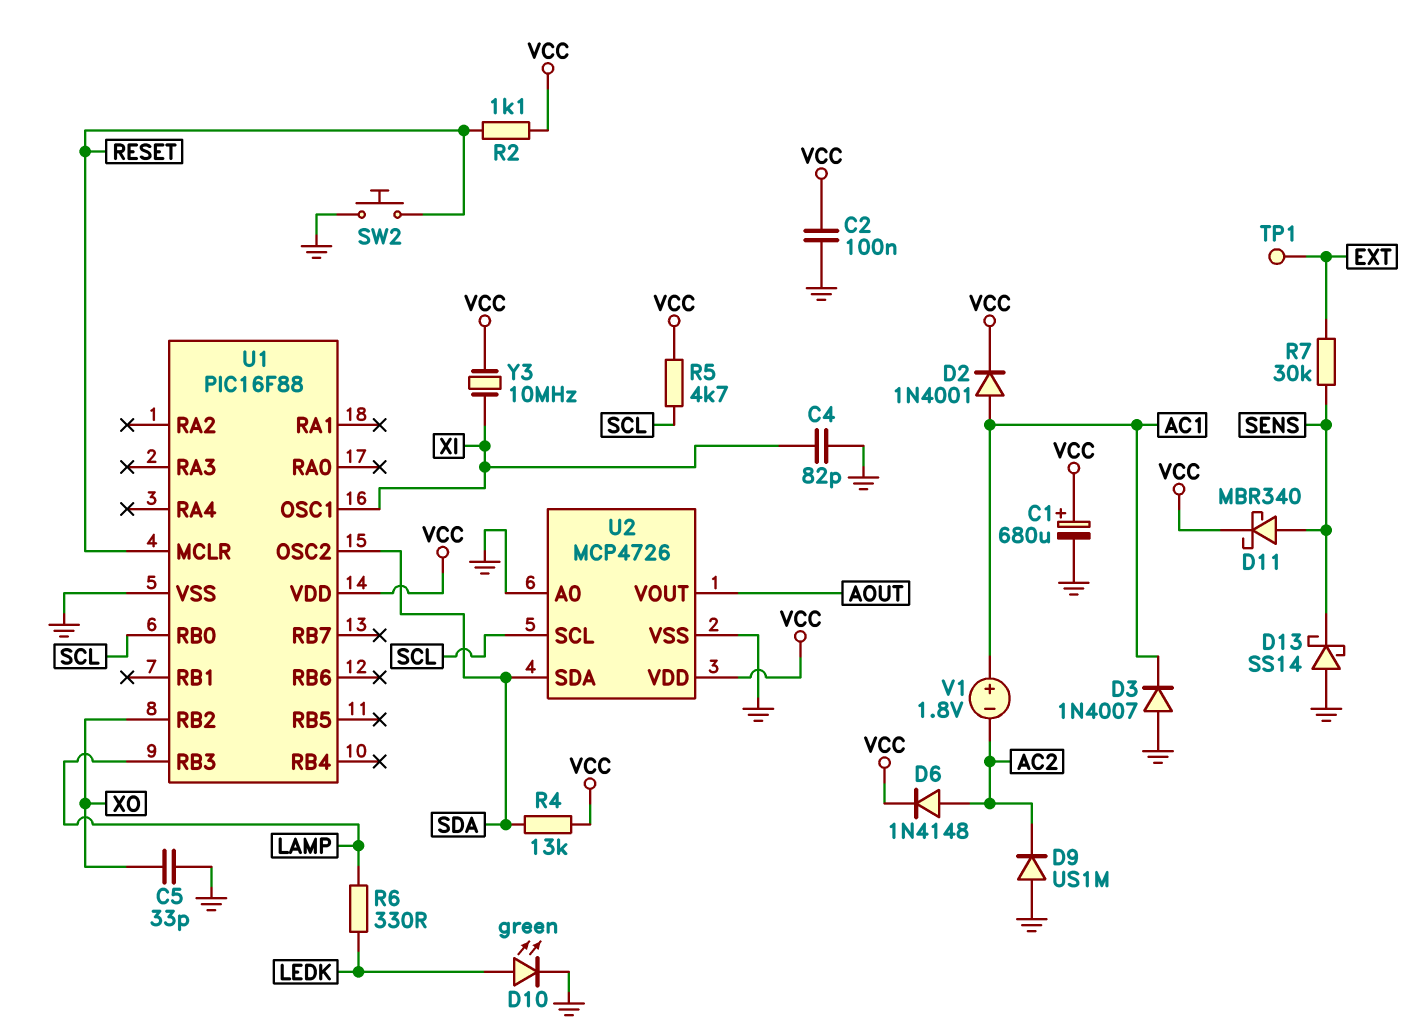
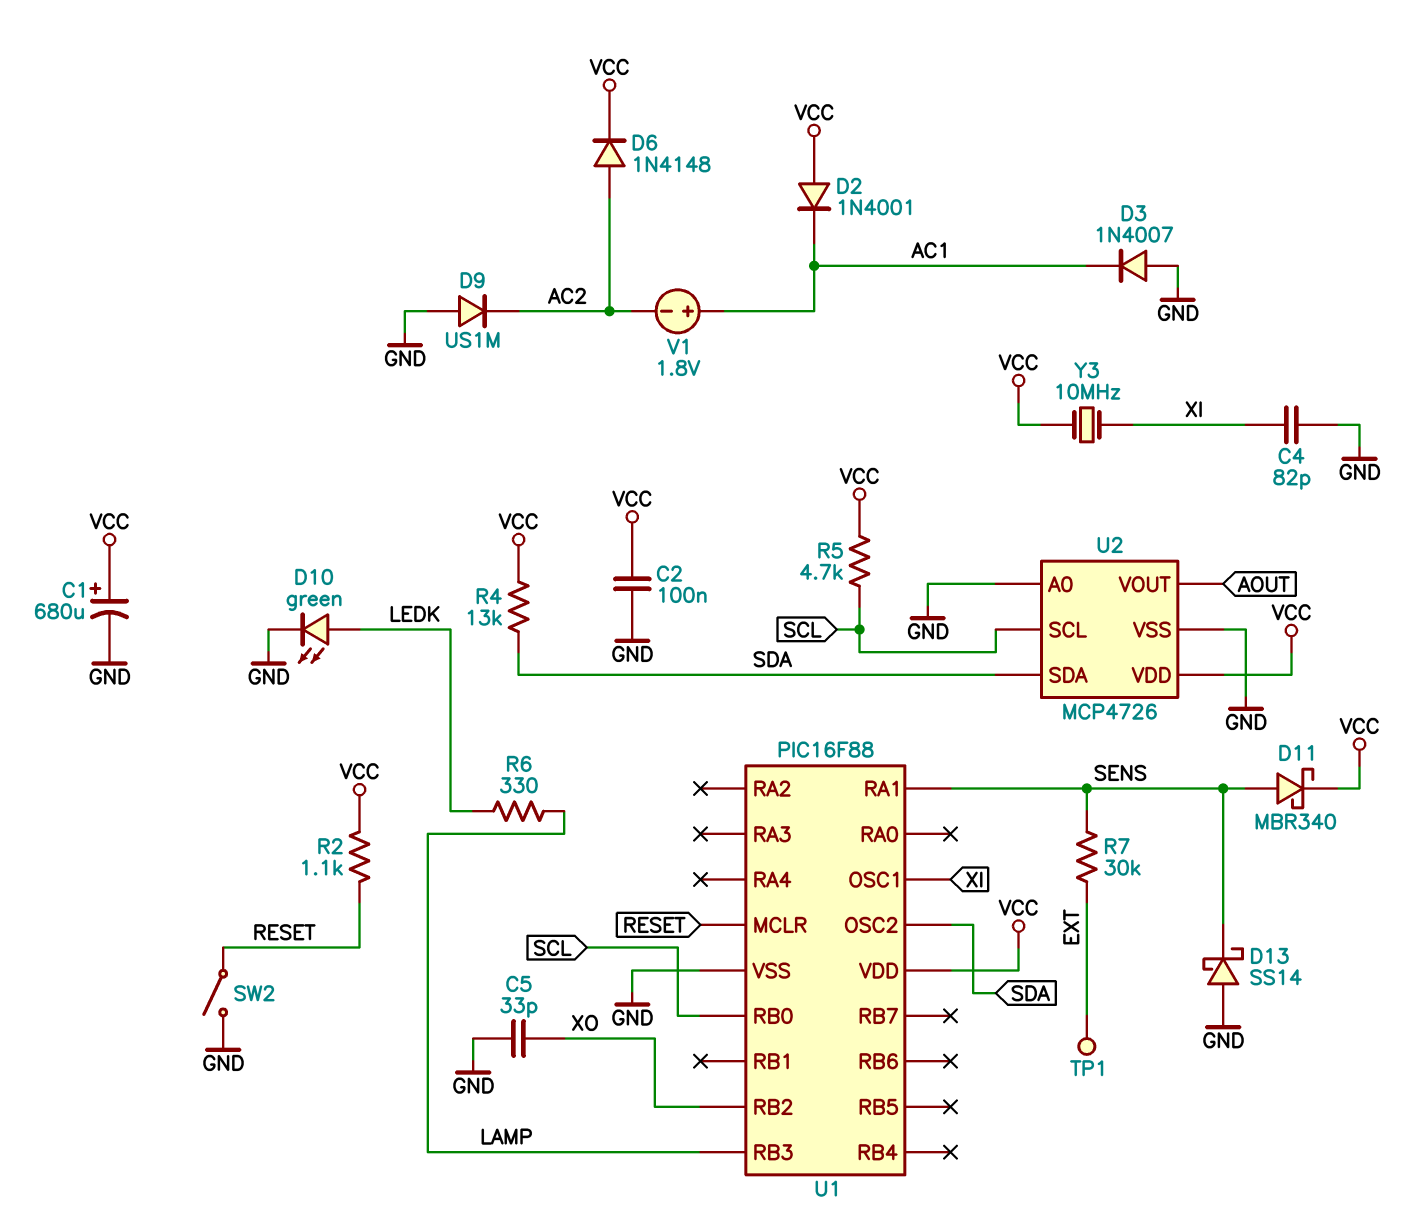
D2: diode 1N4001 (A AC1, K VCC) -> diode 1N4001 (A VCC, K AC1)
SW2: button (GND, RESET) -> switch (GND, RESET)
U1 pin RA1: none -> SENS

